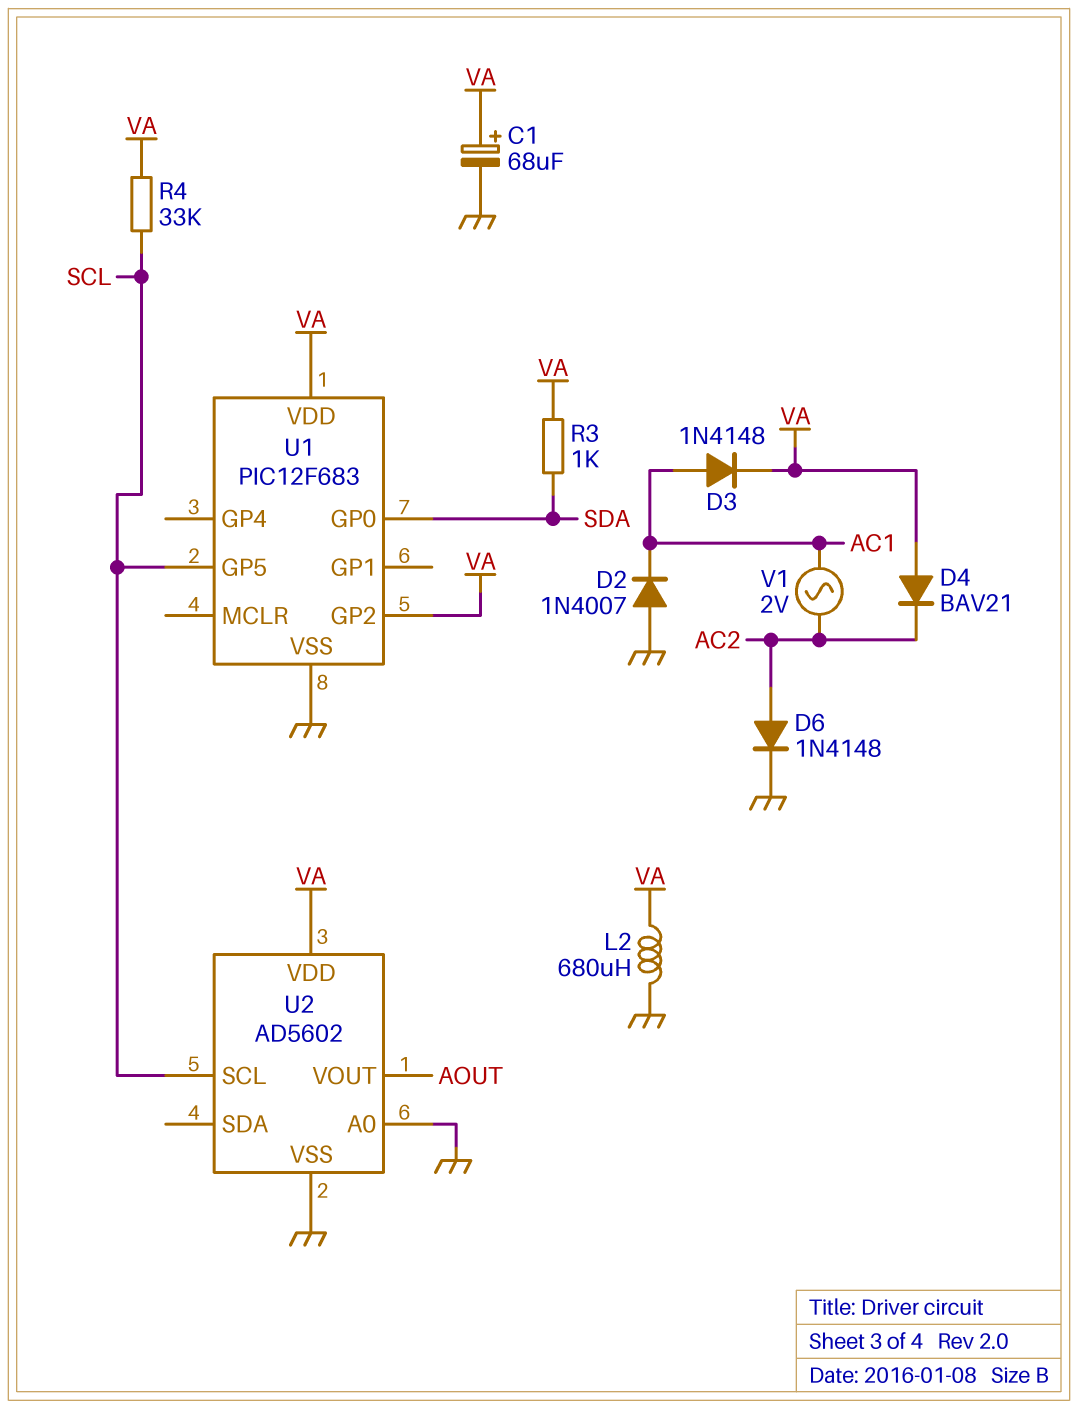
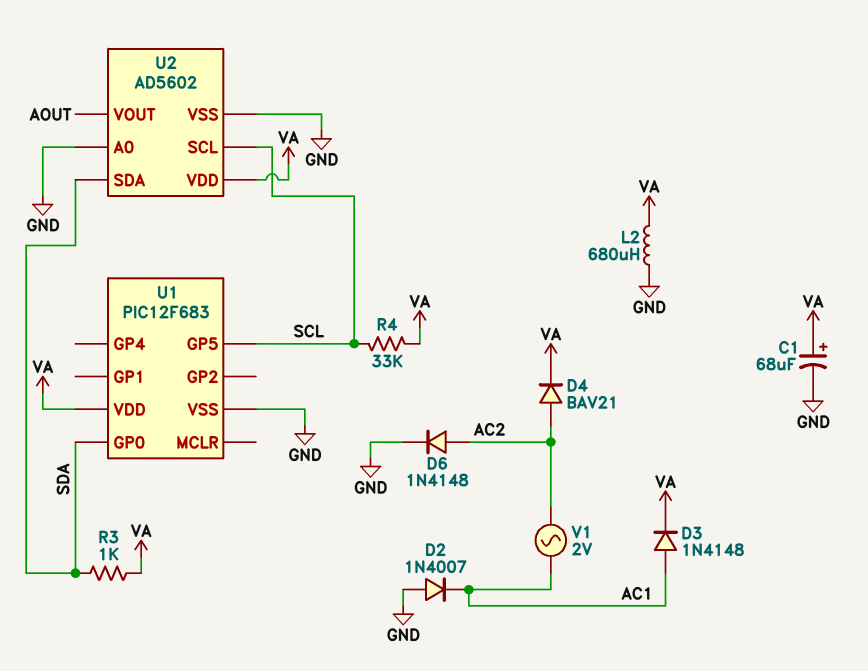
D4: diode BAV21 (A VA, K AC2) -> diode BAV21 (A AC2, K VA)
U1 pin GP2: VA -> none
U2 pin SDA: none -> SDA

